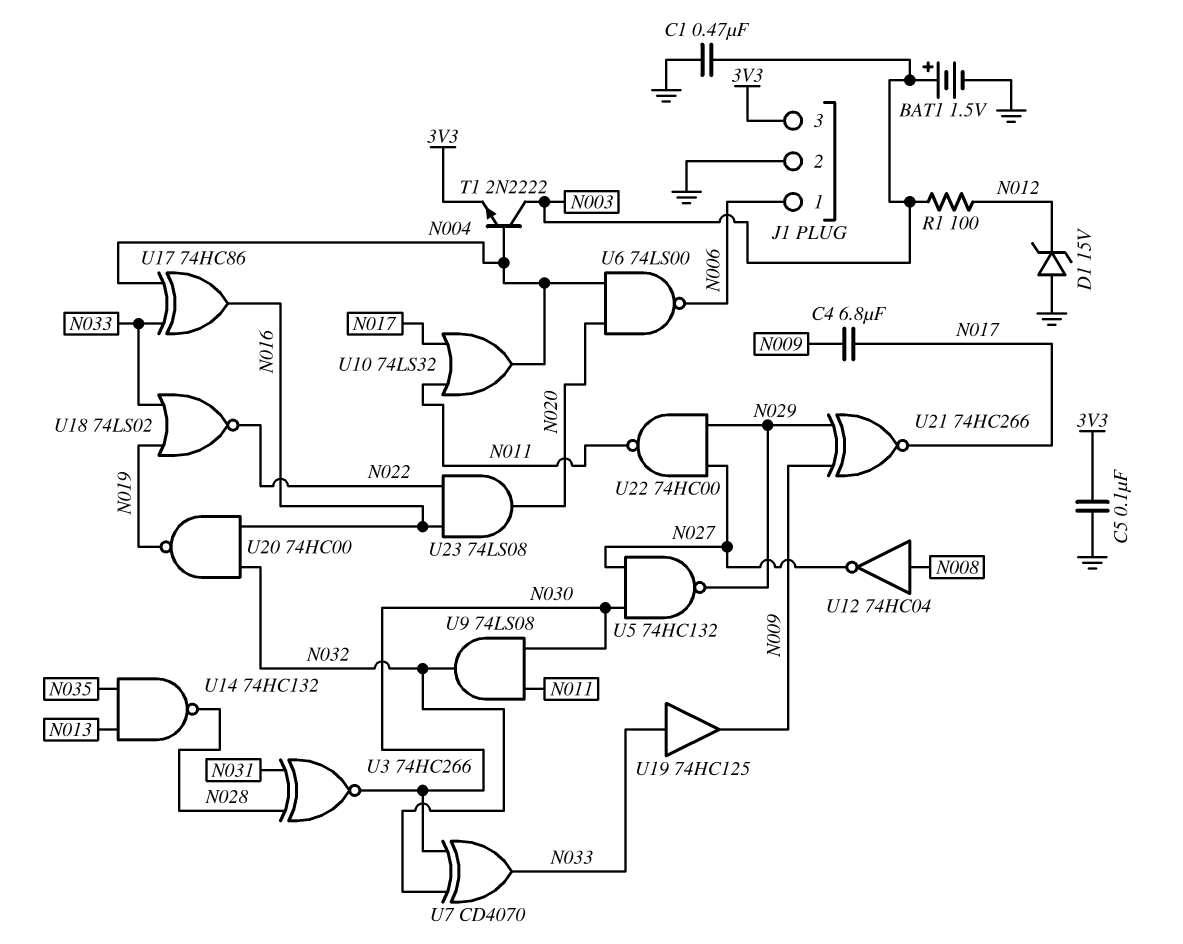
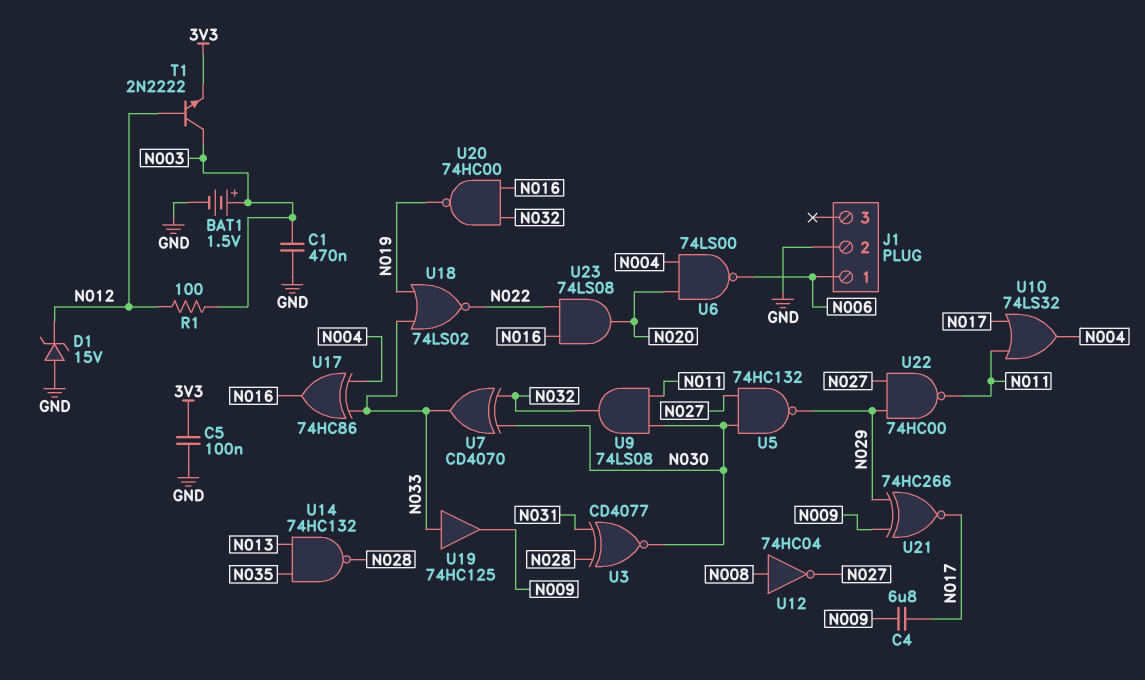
J1 pin 3: 3V3 -> none
T1: NPN 2N2222 (B N004, C N003, E 3V3) -> NPN 2N2222 (B N012, C N003, E 3V3)
U3: XNOR 74HC266 (in N028, in N031, out N030) -> XNOR CD4077 (in N028, in N031, out N030)

